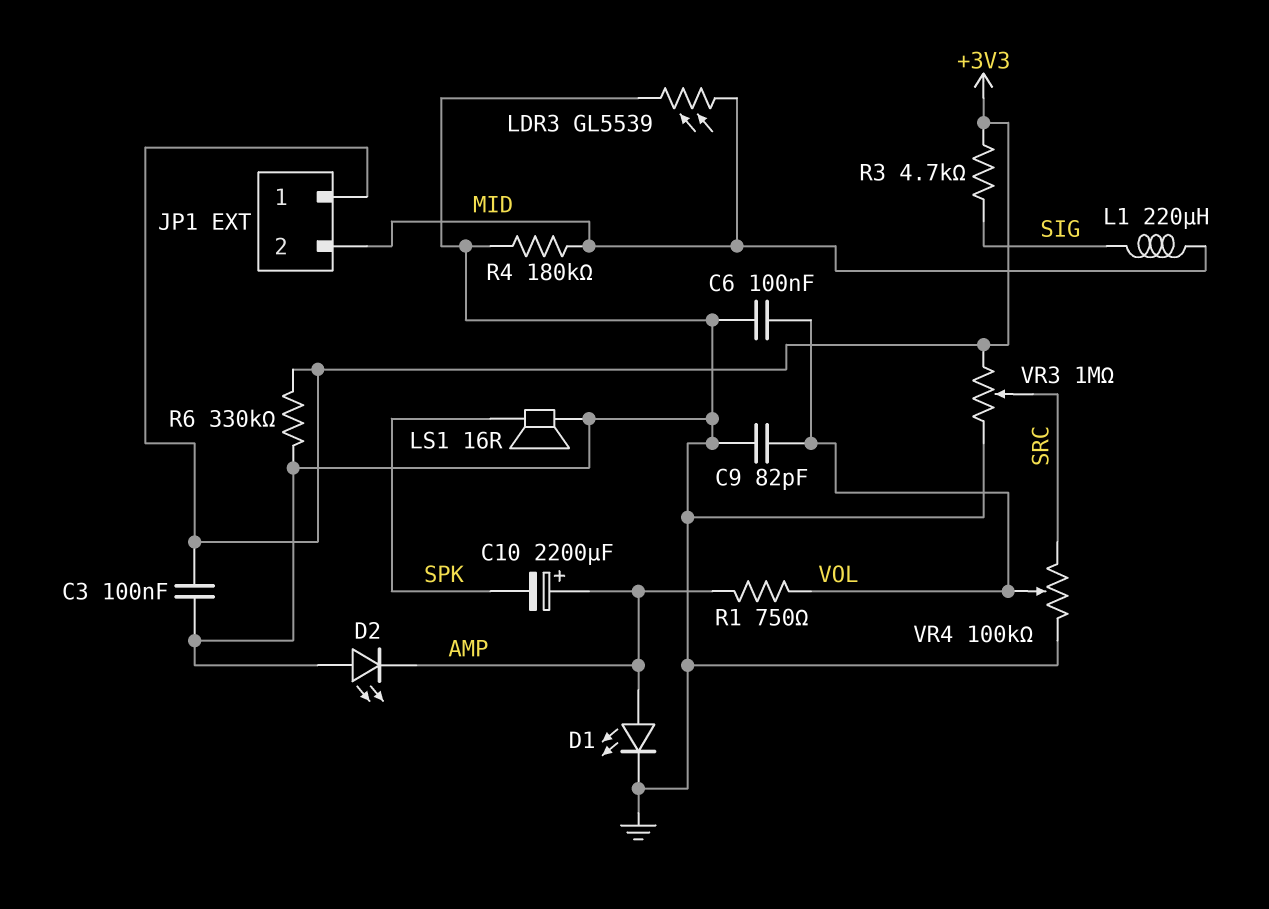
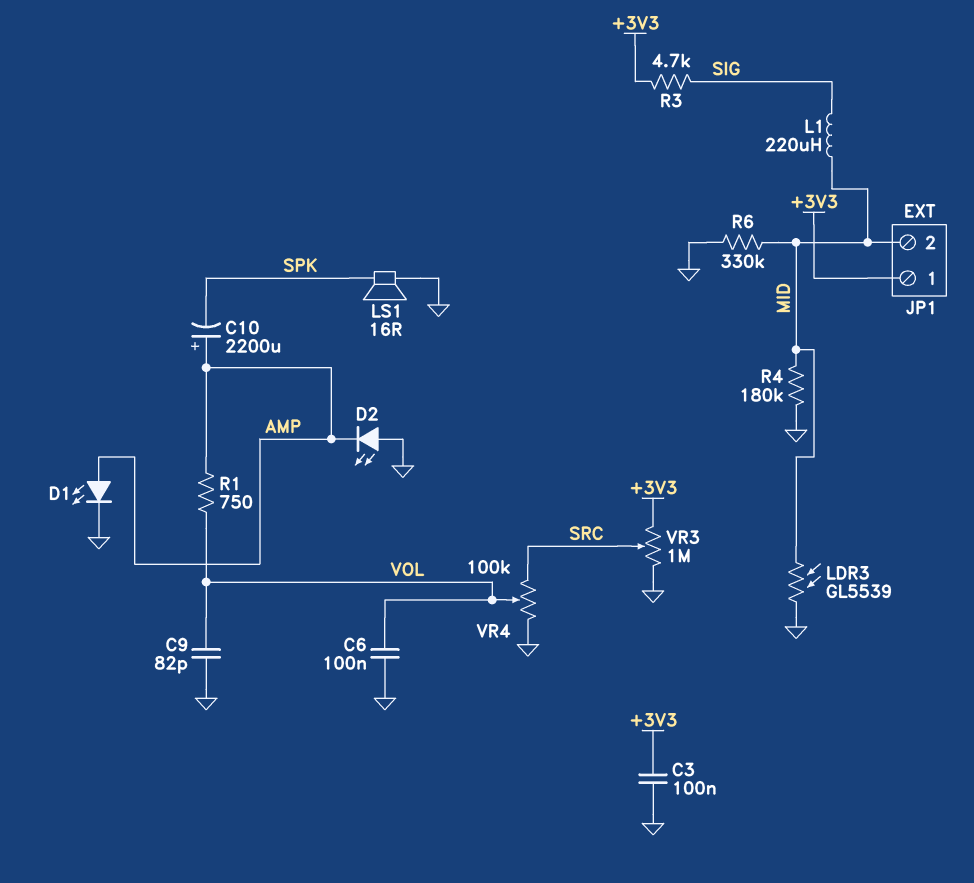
R6: 330k (+3V3, GND) -> 330k (GND, MID)

